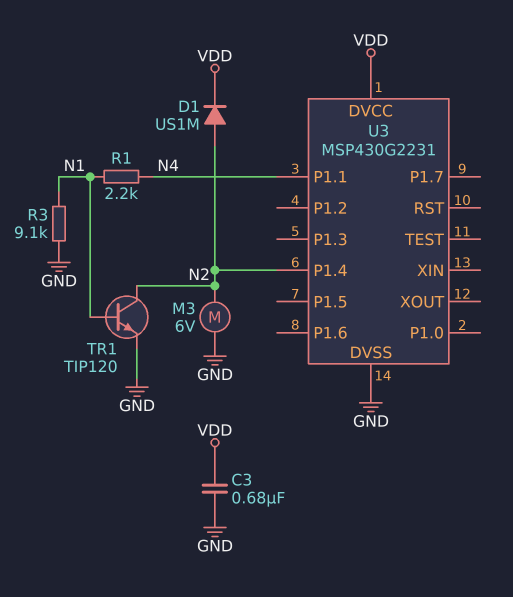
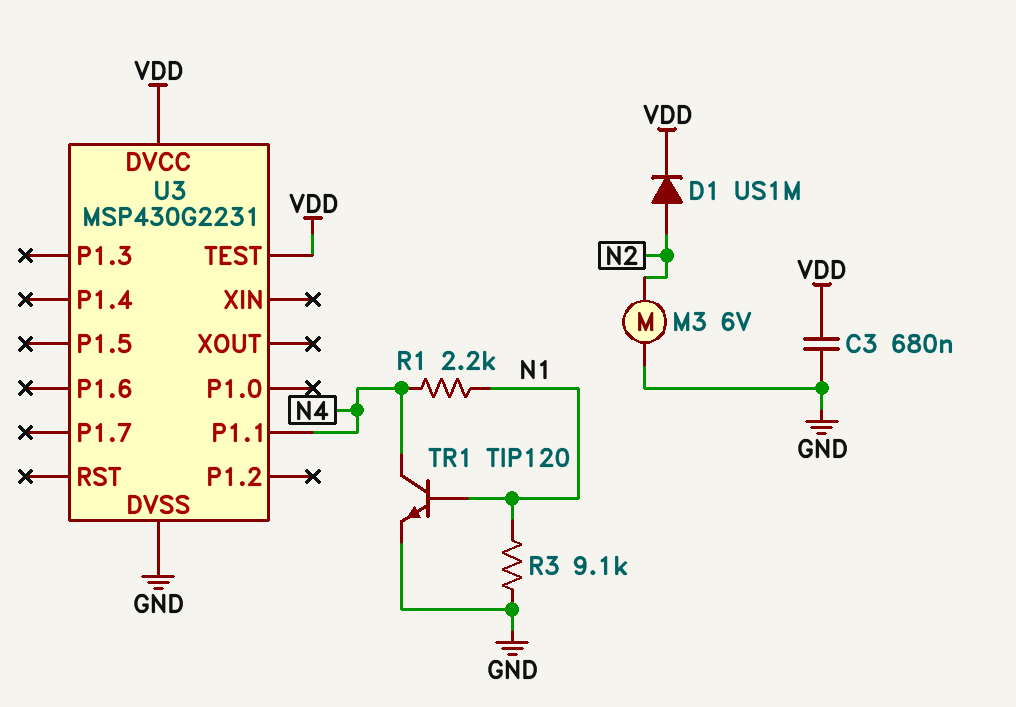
TR1: NPN TIP120 (B N1, C N2, E GND) -> NPN TIP120 (B N1, C N4, E GND)
U3 pin P1.4: N2 -> none
U3 pin TEST: none -> VDD

